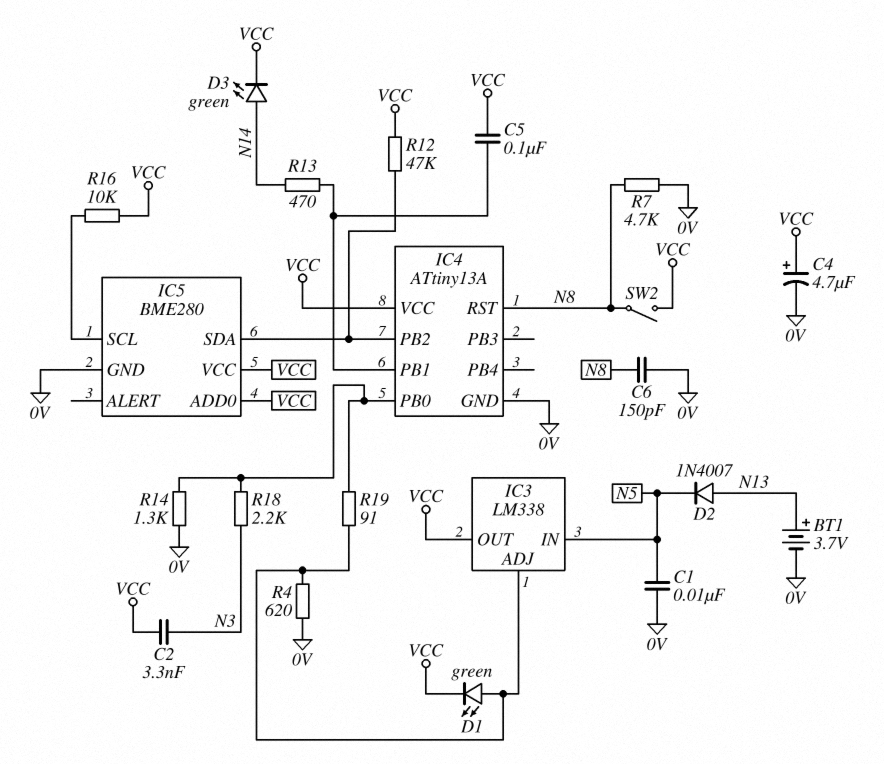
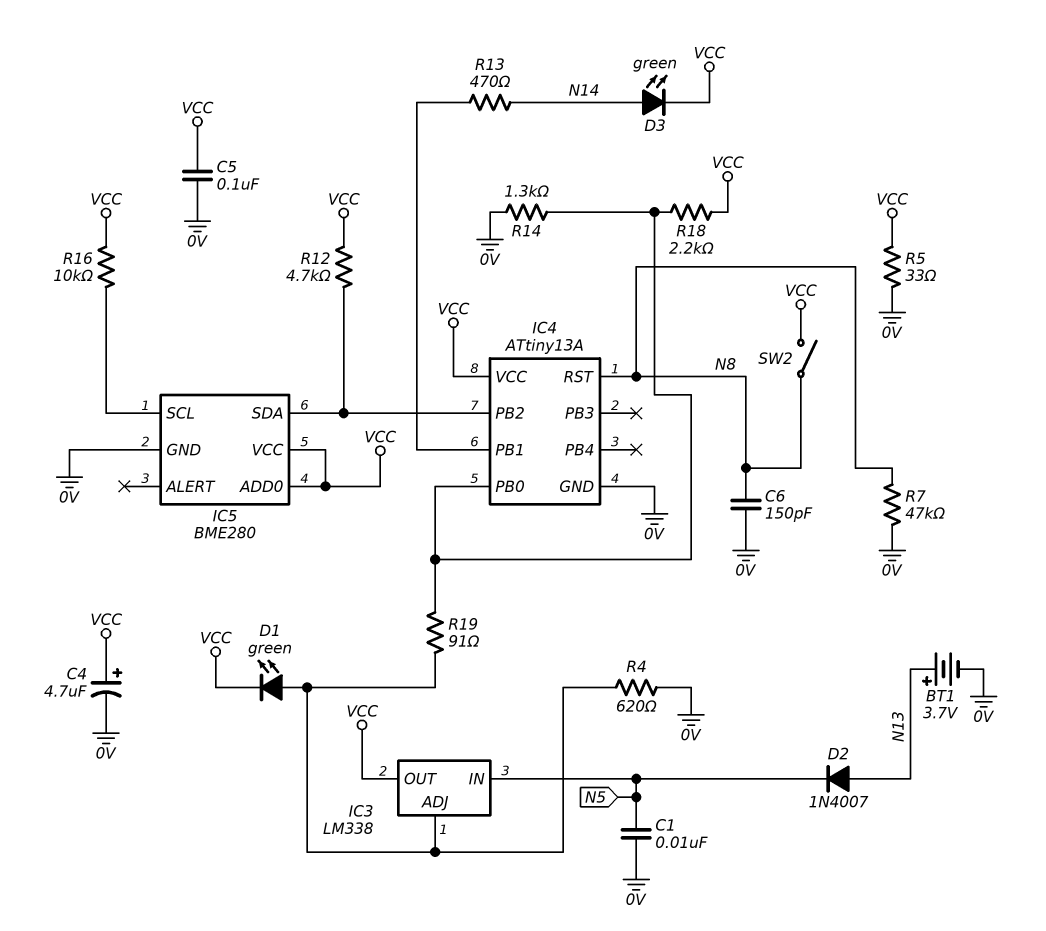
C2: 3.3nF (N3, VCC) -> none
C5: 100nF (IC4/PB1, VCC) -> 100nF (0V, VCC)
R5: none -> 33 (0V, VCC)
R7: 4.7k (0V, N8) -> 47k (0V, N8)
R12: 47k (IC4/PB2, VCC) -> 4.7k (IC4/PB2, VCC)
R18: 2.2k (IC4/PB0, N3) -> 2.2k (IC4/PB0, VCC)

